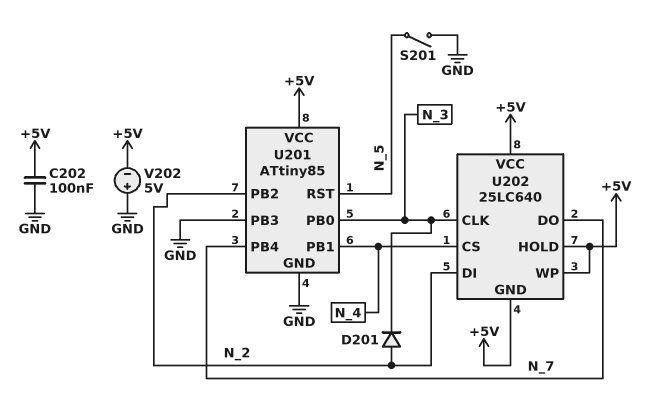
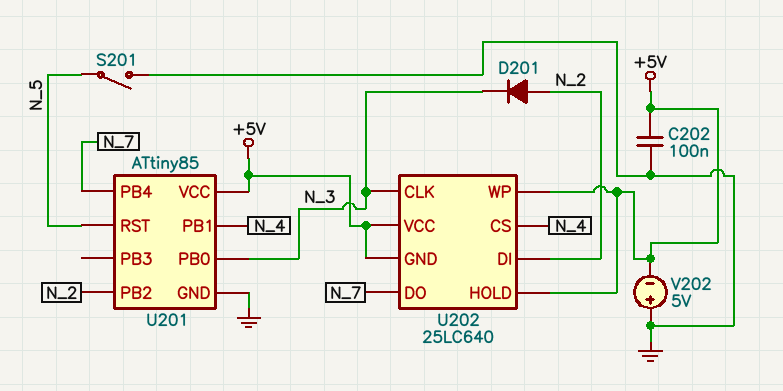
U201 pin PB3: GND -> none

